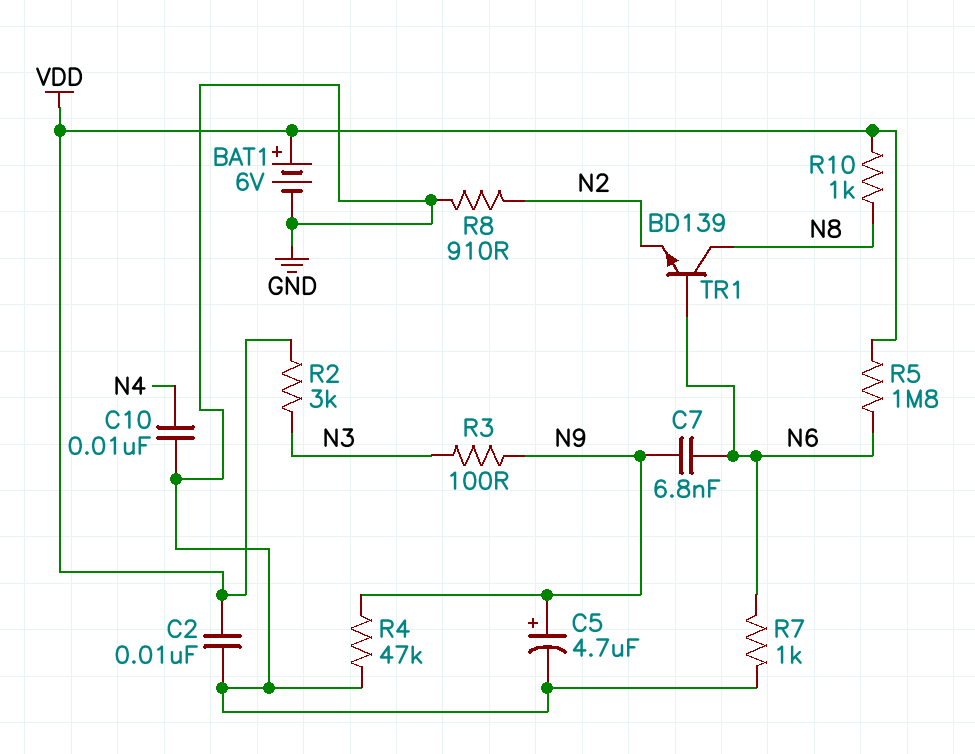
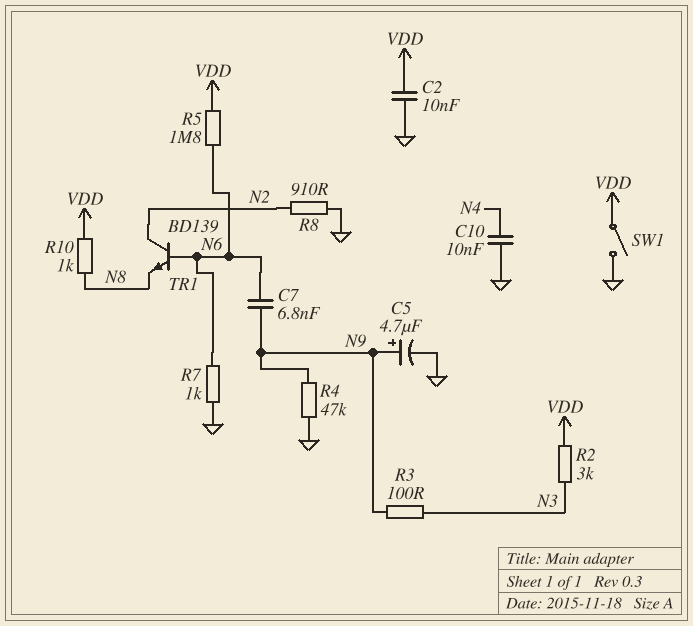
BAT1: 6V (plus VDD, minus GND) -> none
SW1: none -> switch (GND, VDD)
TR1: NPN BD139 (B N6, C N8, E N2) -> NPN BD139 (B N6, C N2, E N8)

